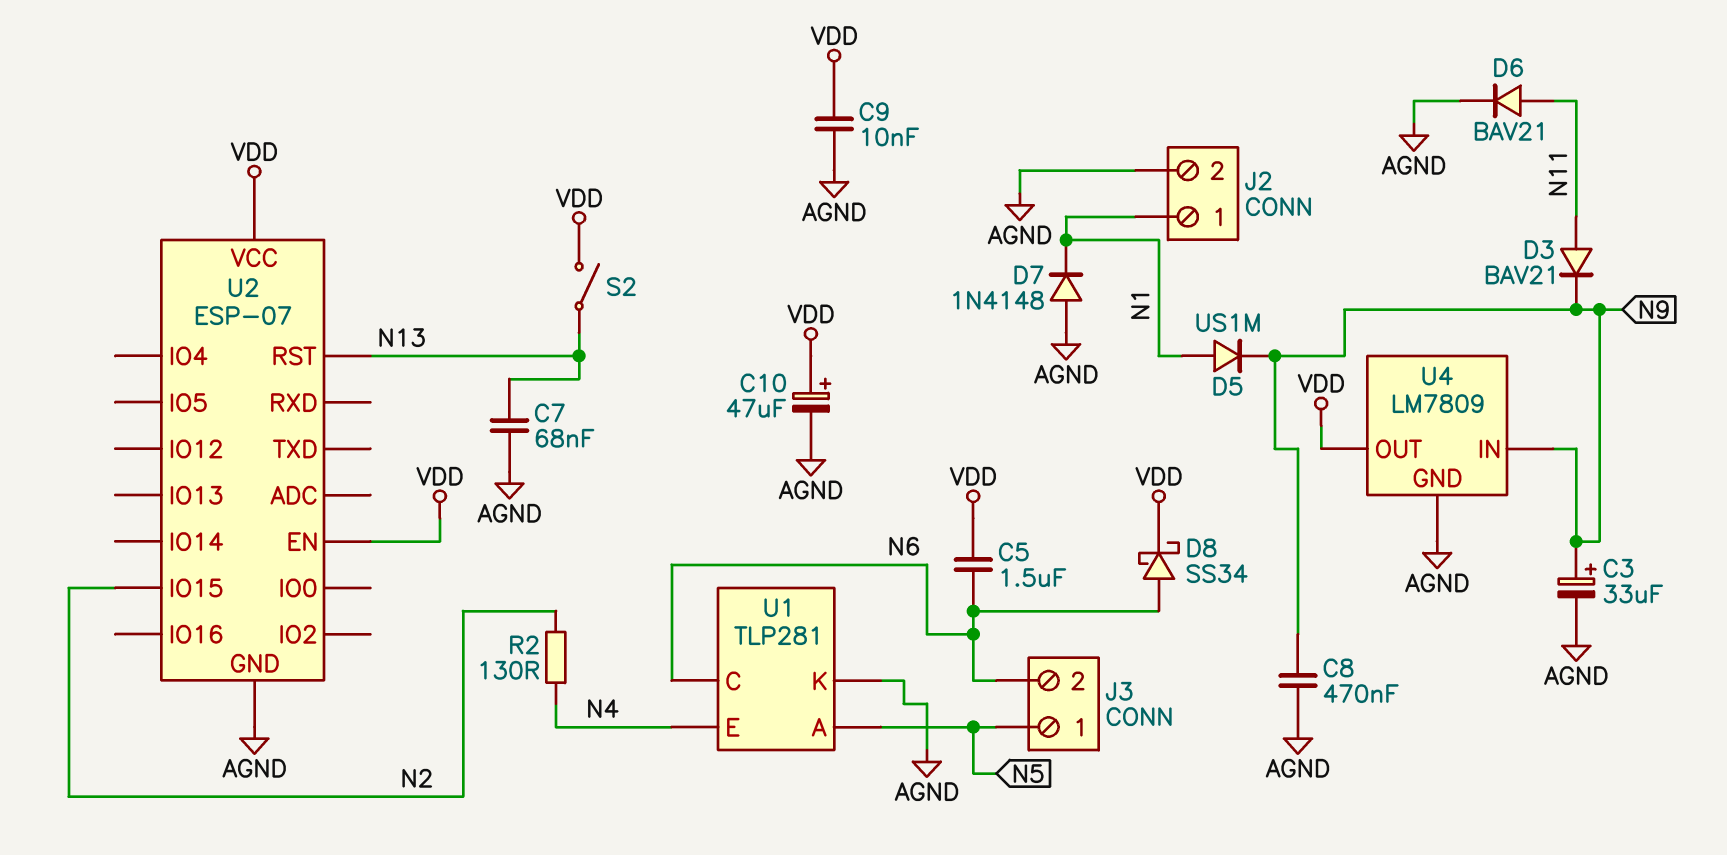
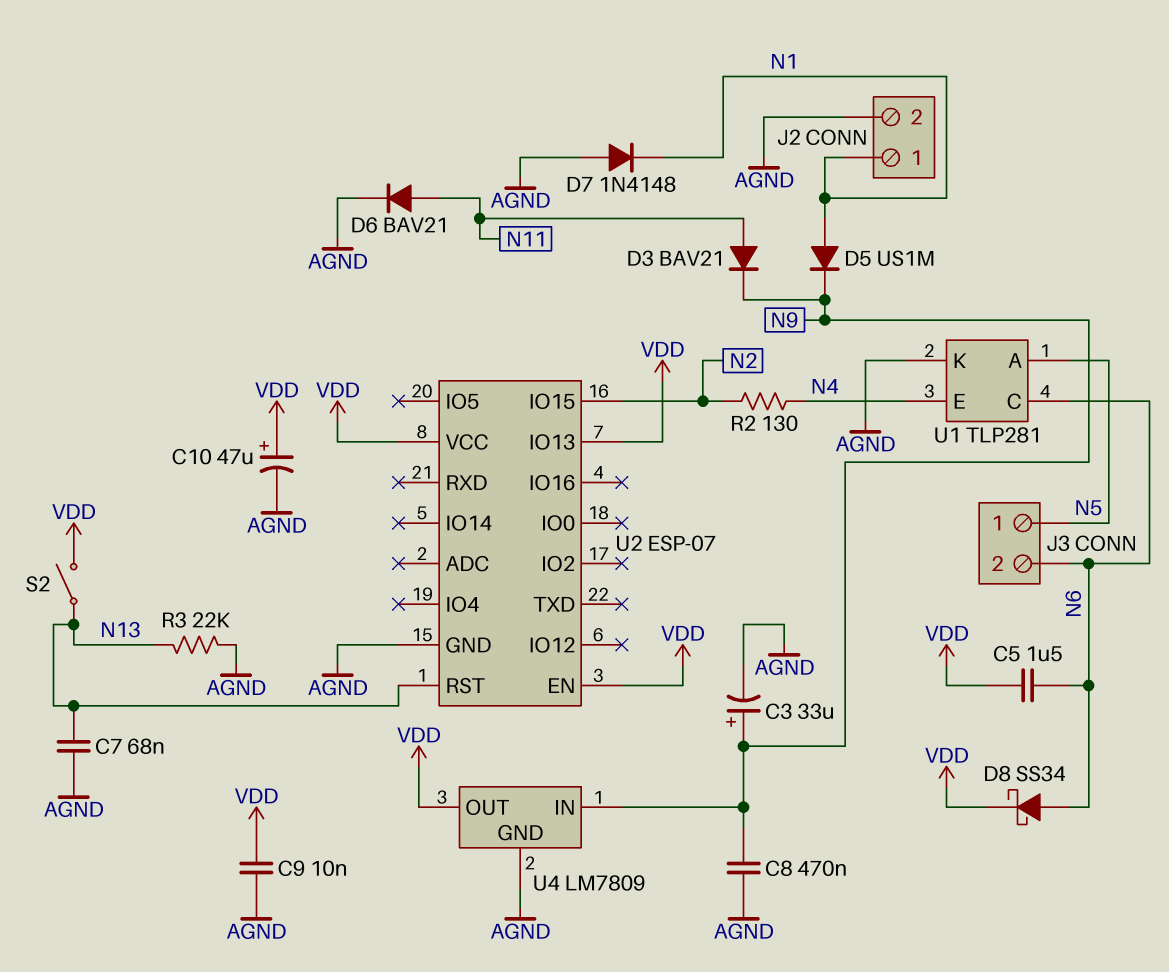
R3: none -> 22k (AGND, N13)
U2 pin IO13: none -> VDD

